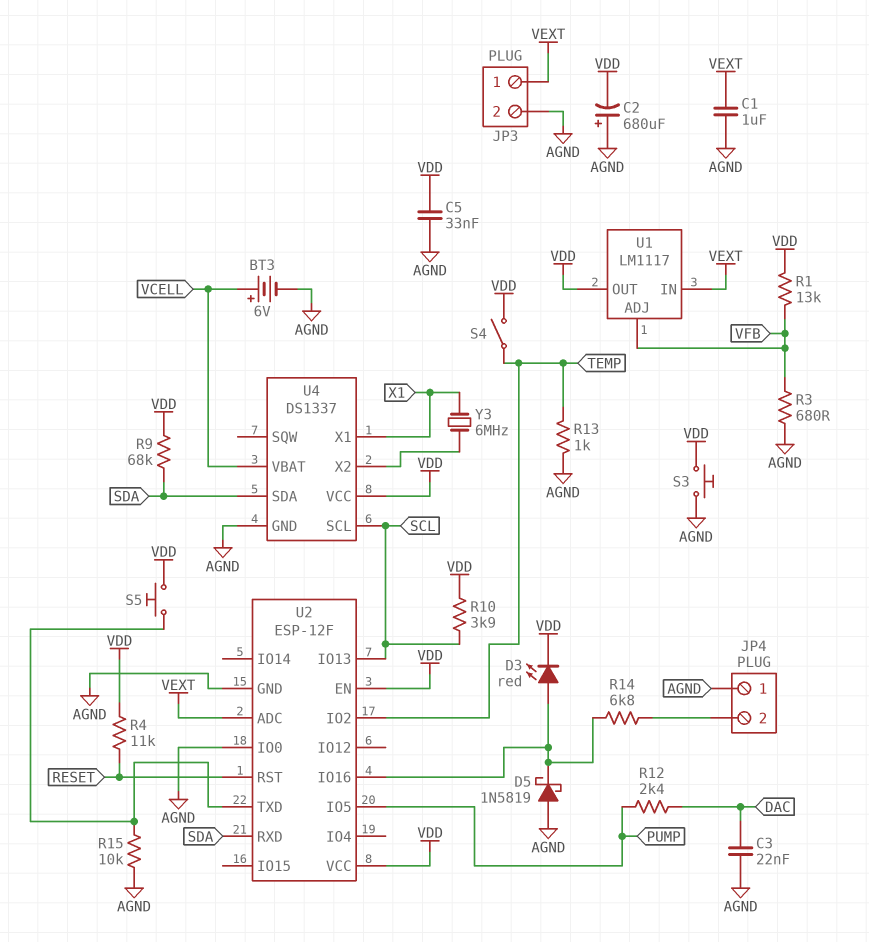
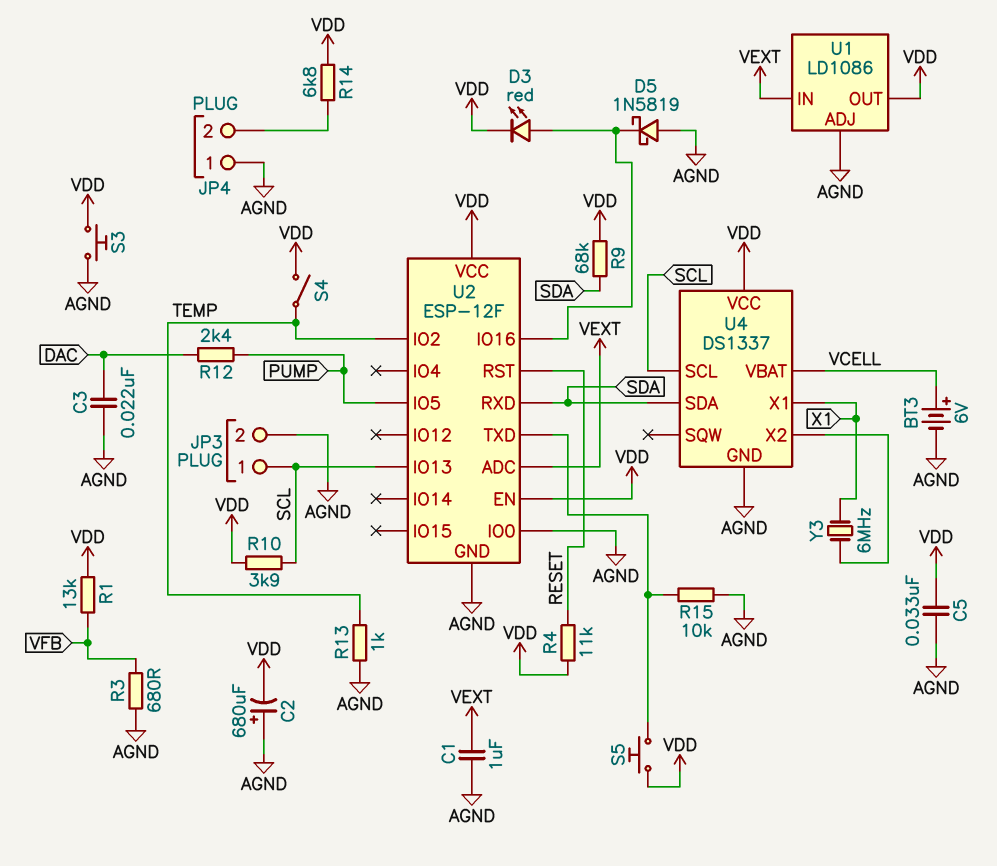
JP3 pin 1: VEXT -> SCL
R14: 6.8k (JP4/2, U2/IO16) -> 6.8k (JP4/2, VDD)
U1: LM1117 -> LD1086
U1 pin ADJ: VFB -> AGND

